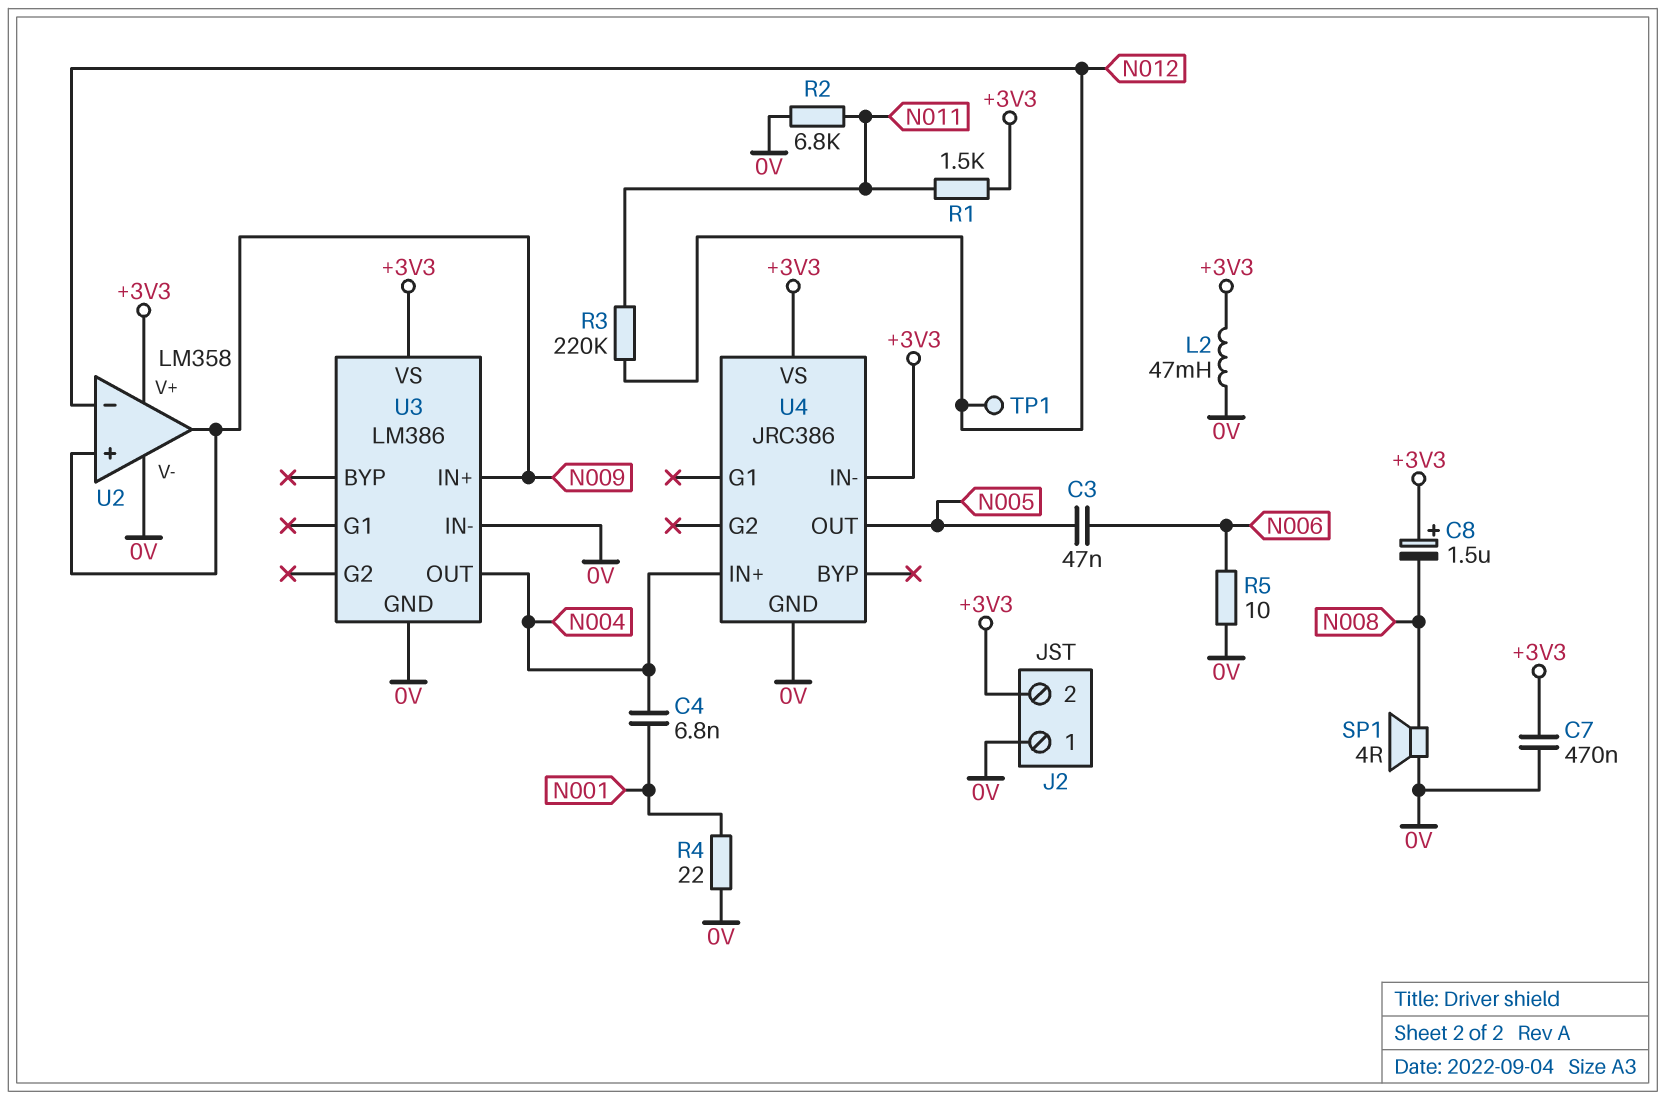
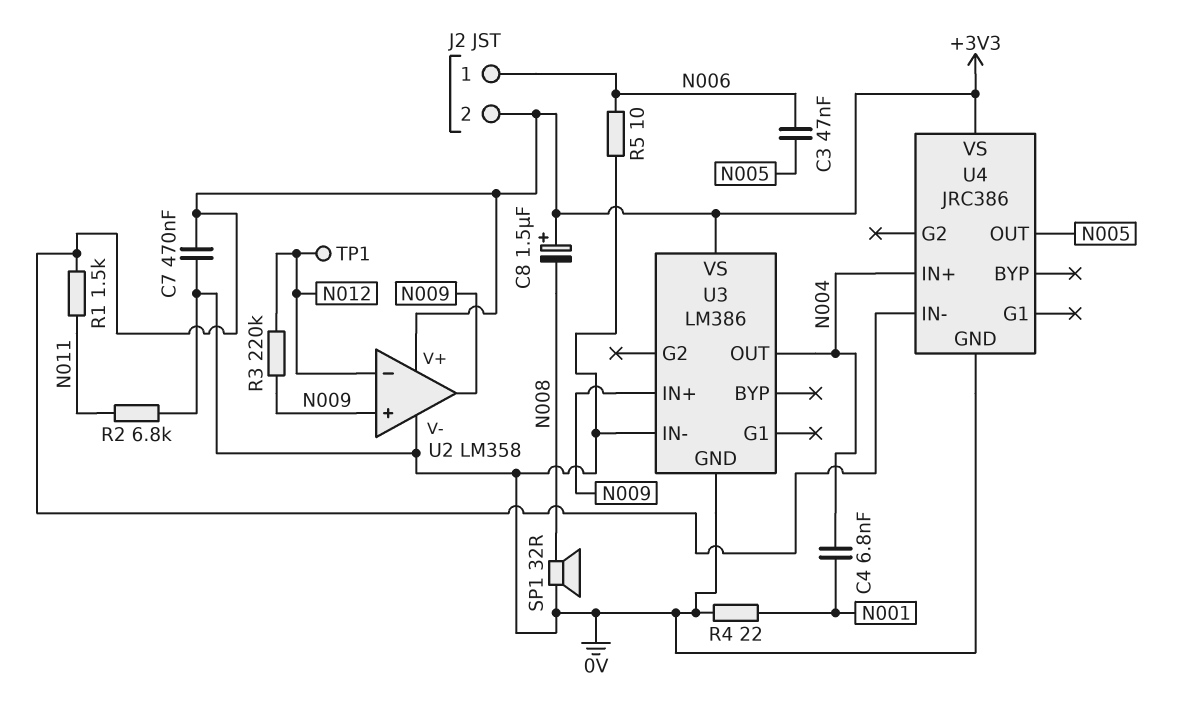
J2 pin 1: 0V -> N006
L2: 47mH (+3V3, 0V) -> none
R3: 220k (N011, N012) -> 220k (N009, N012)
SP1: speaker 4R (0V, N008) -> speaker 32R (0V, N008)

